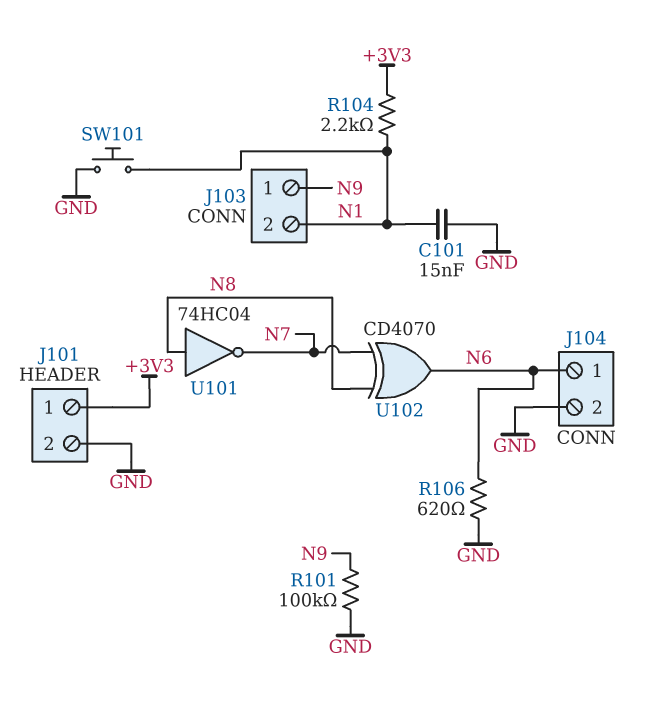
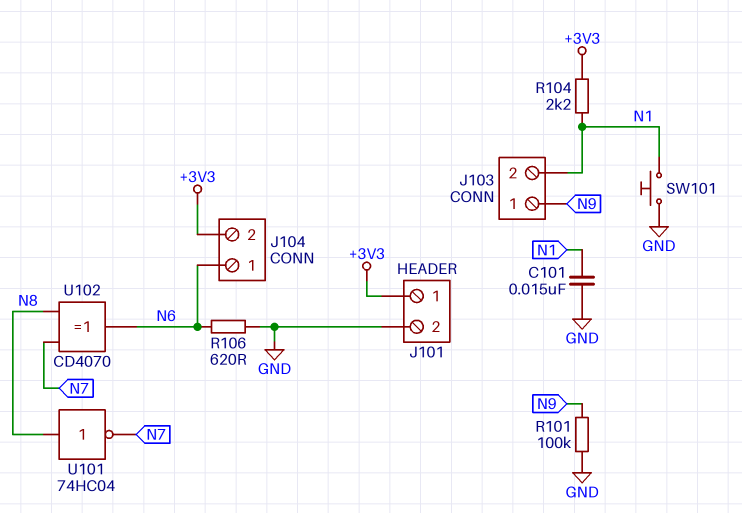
J104 pin 2: GND -> +3V3

